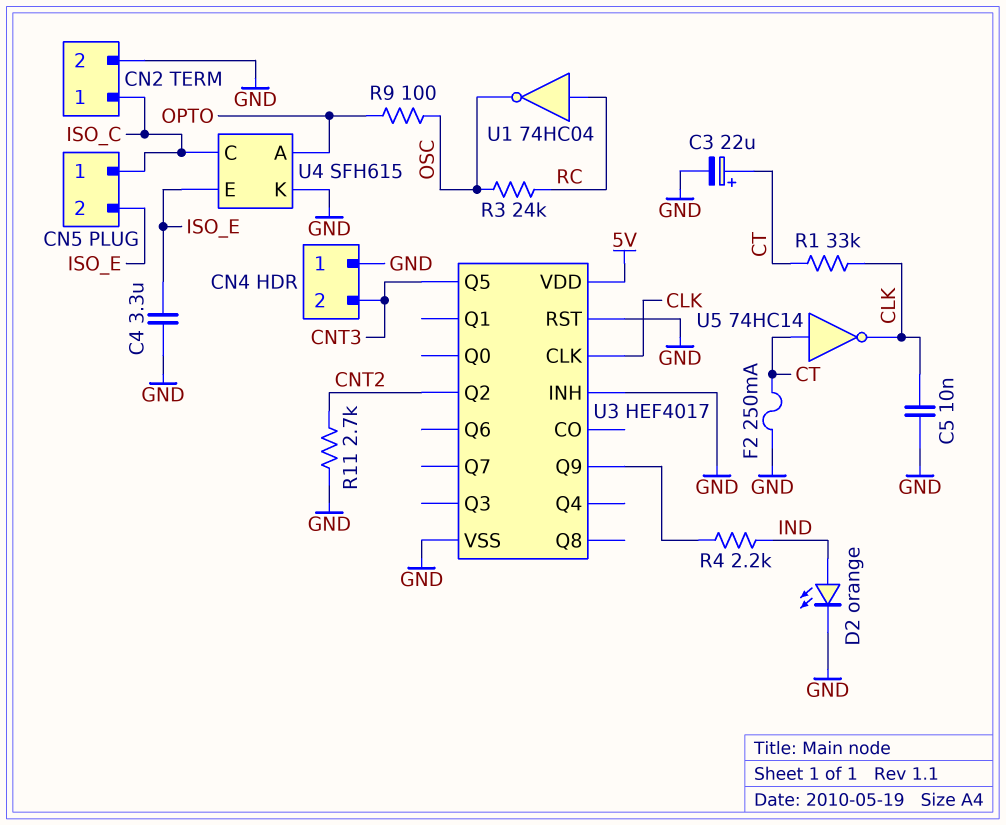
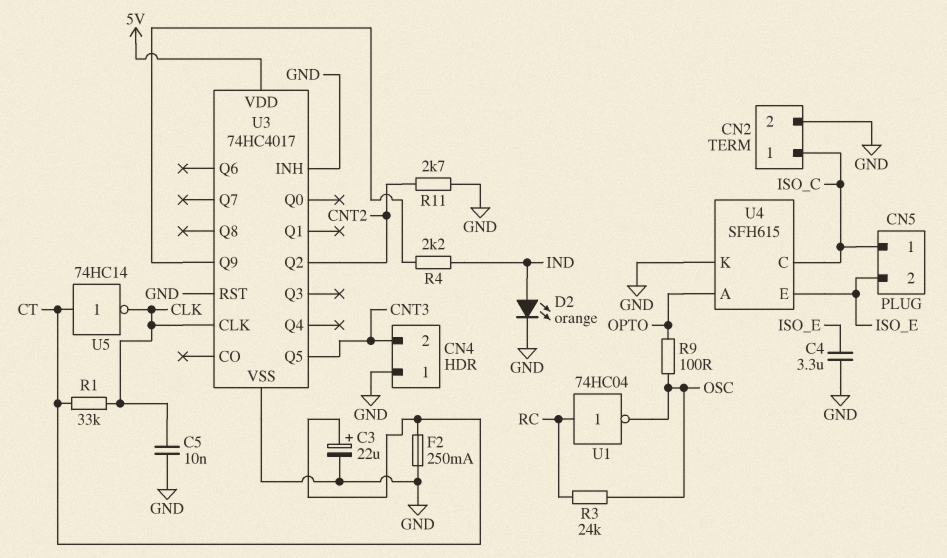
U3: HEF4017 -> 74HC4017

